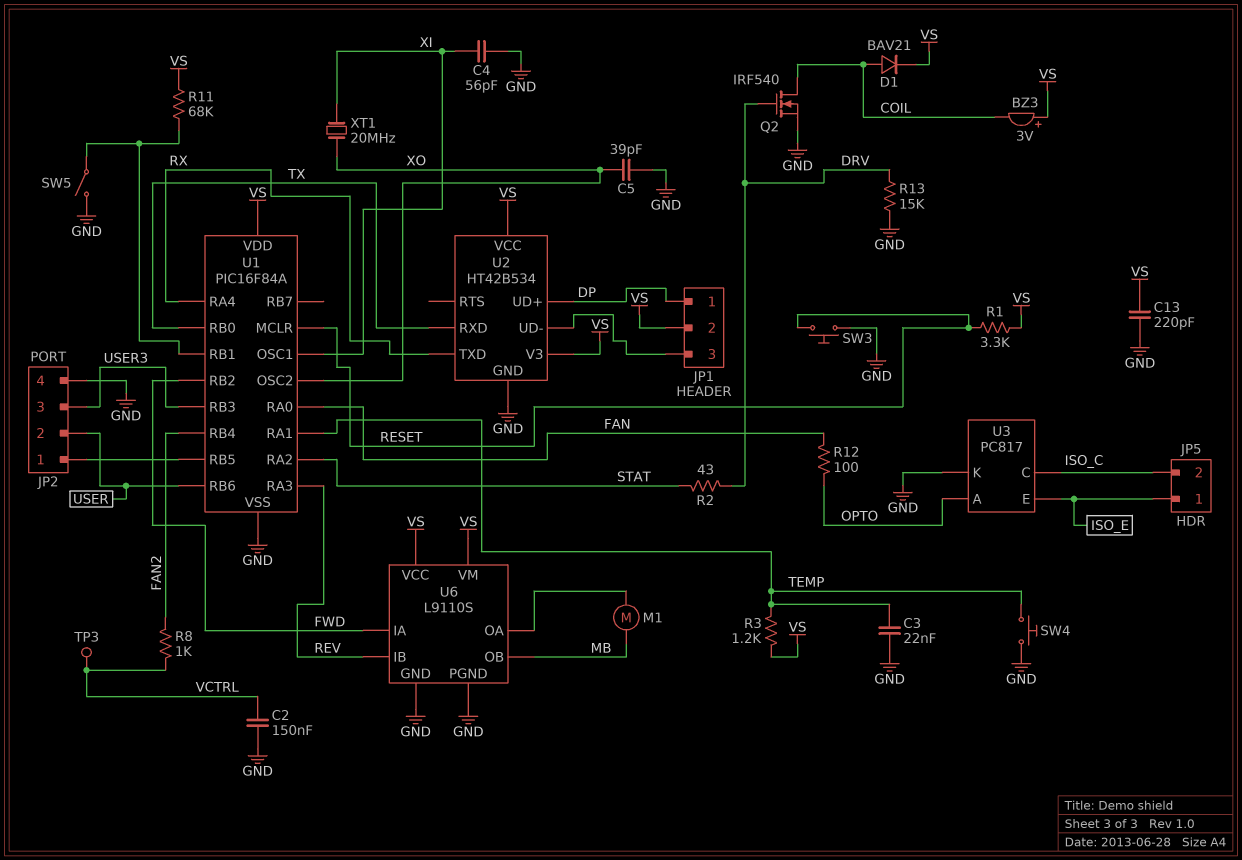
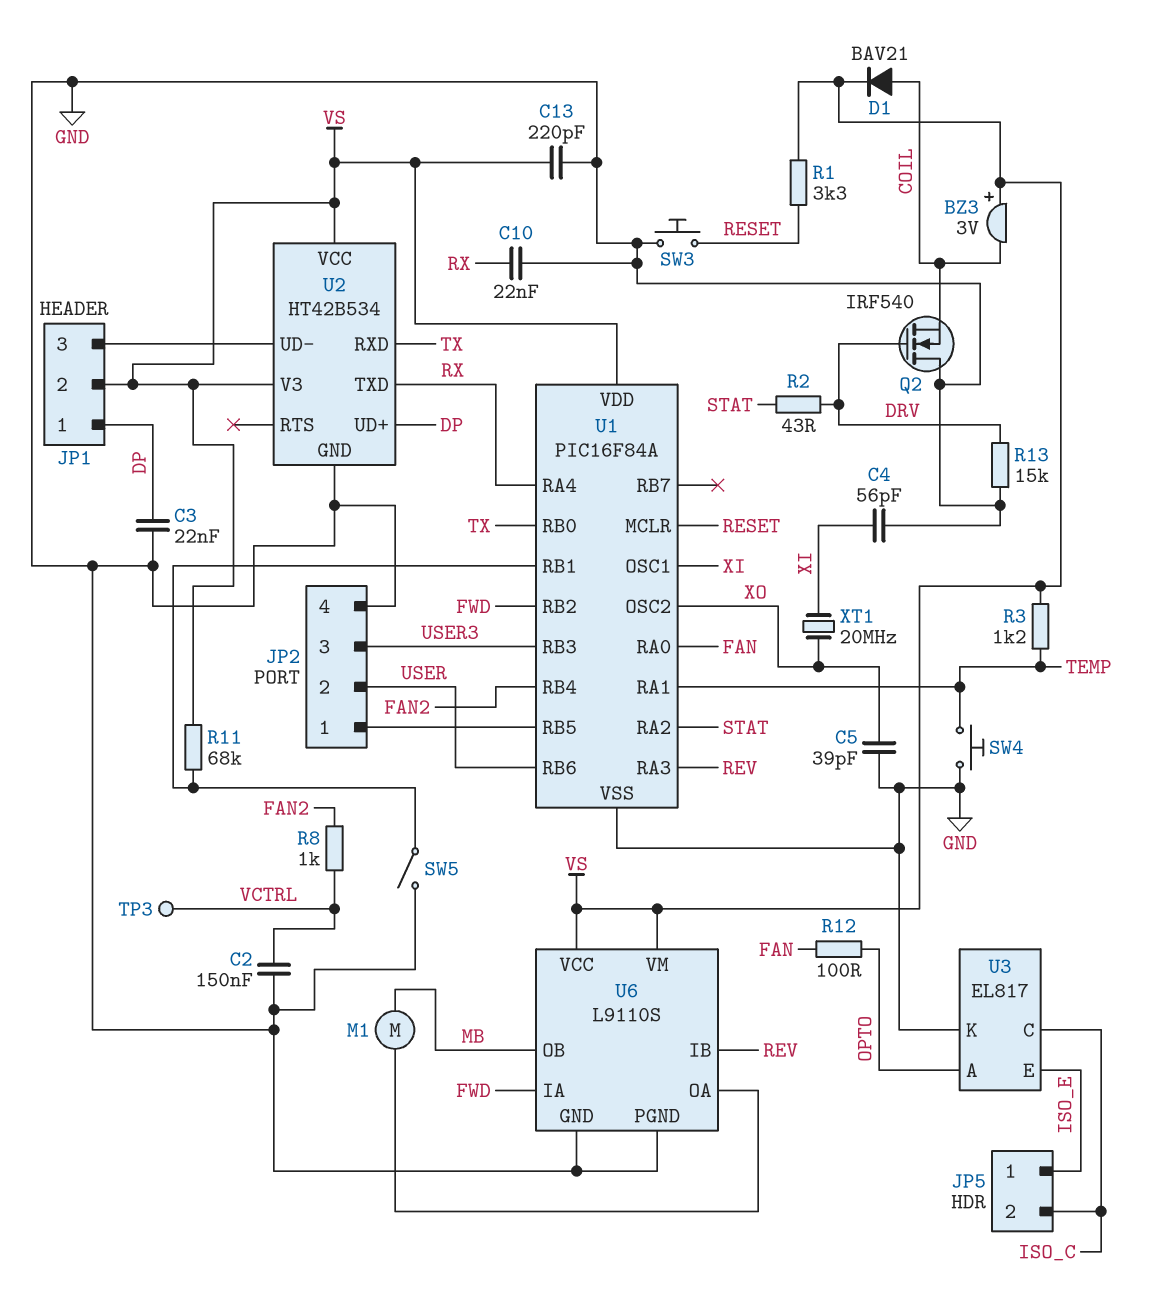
C3: 22nF (GND, TEMP) -> 22nF (DP, GND)
C10: none -> 22nF (GND, RX)
Q2: NMOS IRF540 (G DRV, D COIL, S GND) -> NMOS IRF540 (G DRV, D GND, S COIL)
U3: PC817 -> EL817

